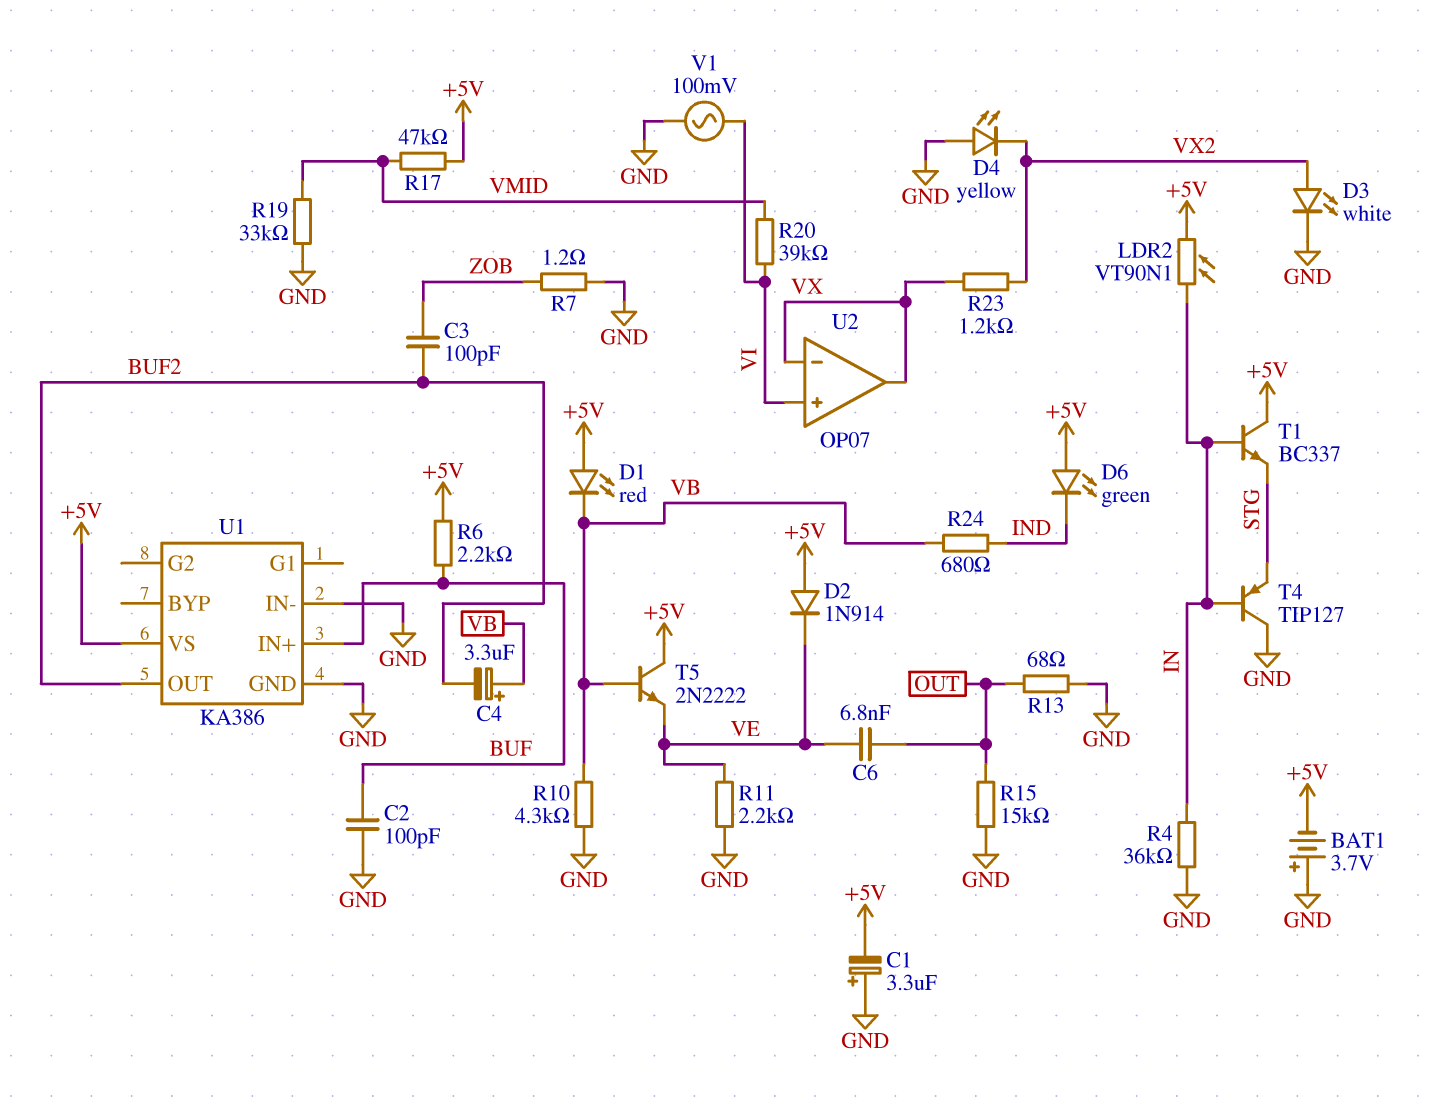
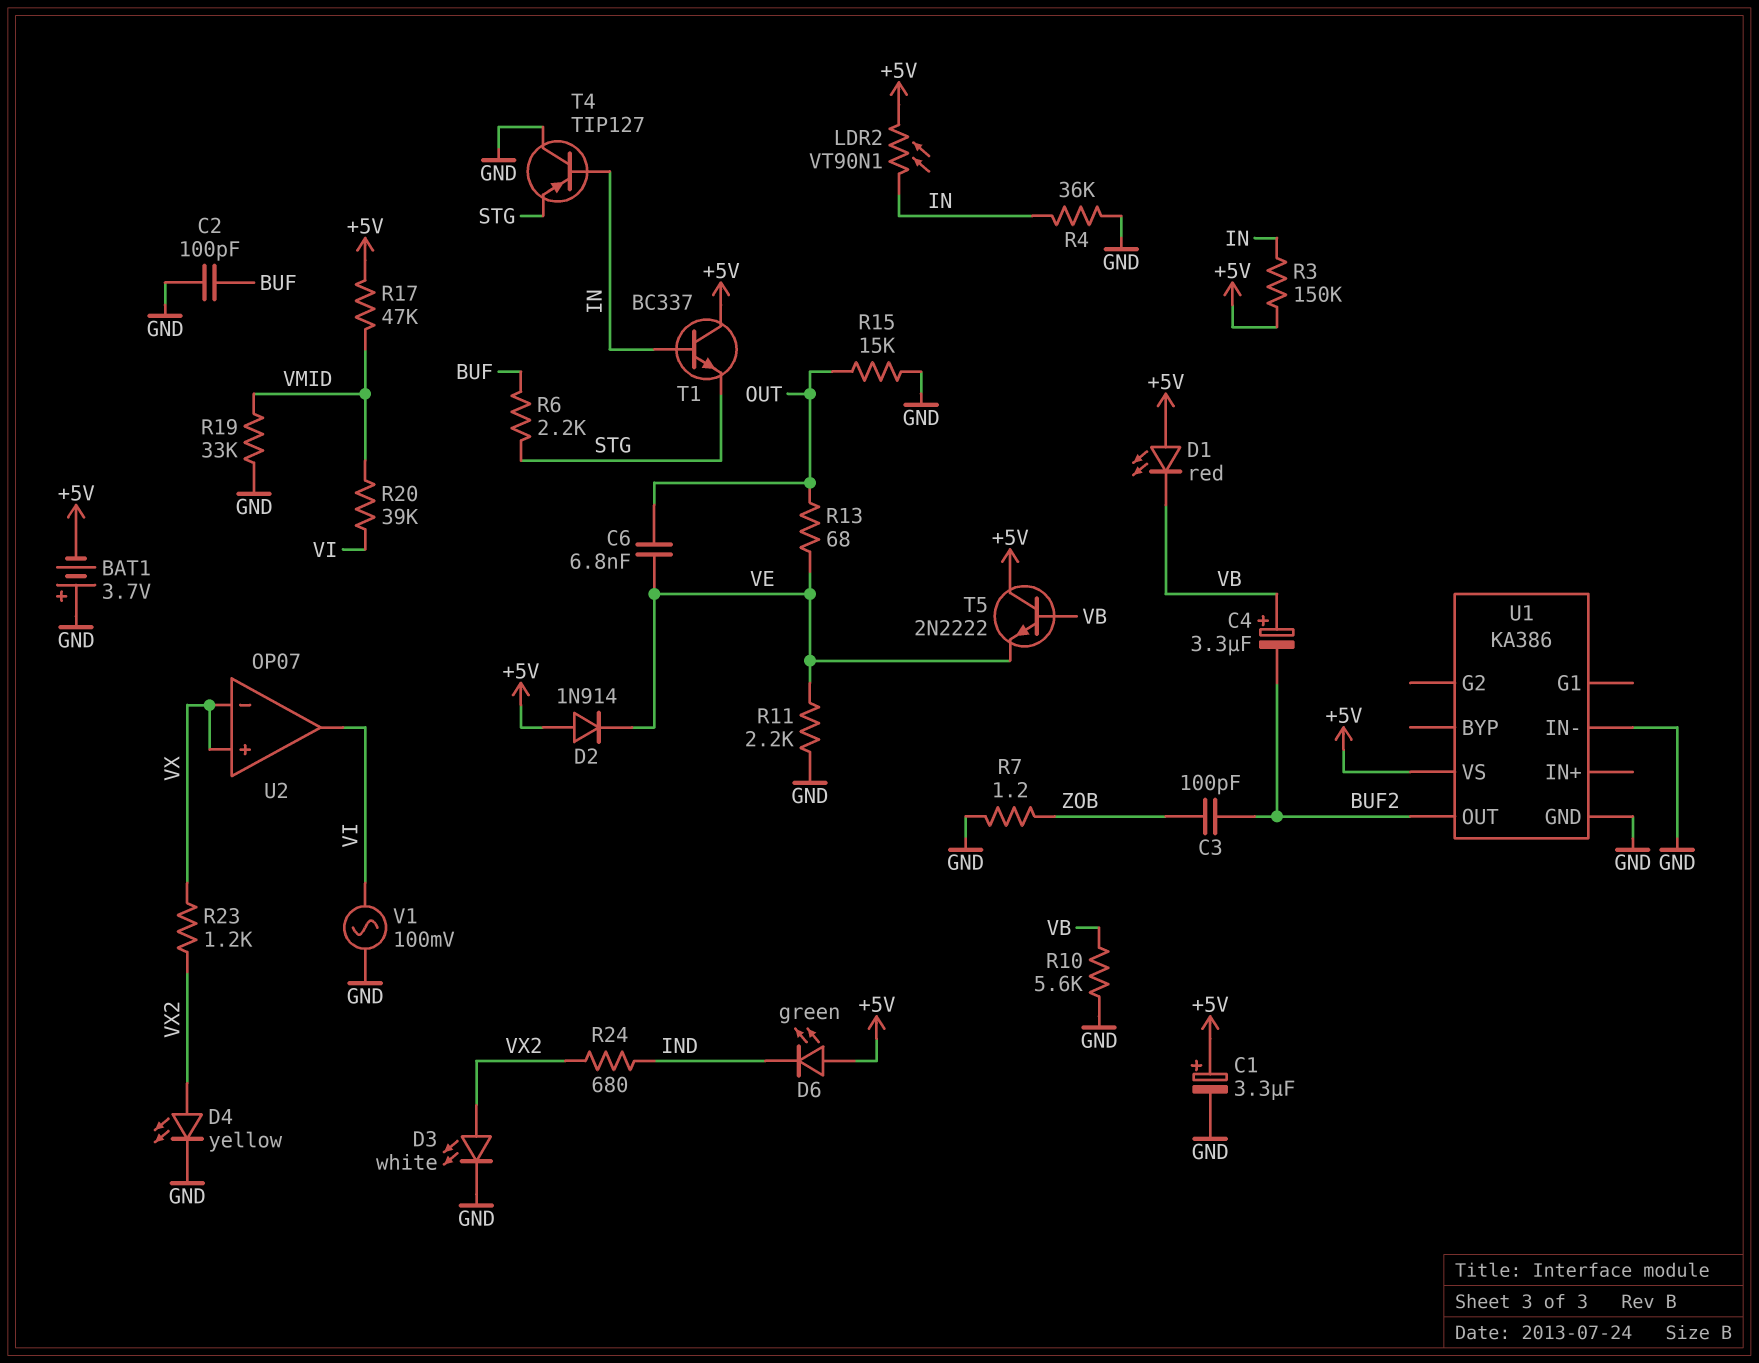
C1: 3.3uF (plus GND, minus +5V) -> 3.3uF (plus +5V, minus GND)
D4: LED yellow (A GND, K VX2) -> LED yellow (A VX2, K GND)
R3: none -> 150k (+5V, IN)
R6: 2.2k (+5V, BUF) -> 2.2k (BUF, STG)
R10: 4.3k (GND, VB) -> 5.6k (GND, VB)
R13: 68 (GND, OUT) -> 68 (OUT, VE)
R24: 680 (IND, VB) -> 680 (IND, VX2)
U1 pin IN+: BUF -> none
U2 pin in+: VI -> VX
U2 pin out: VX -> VI

